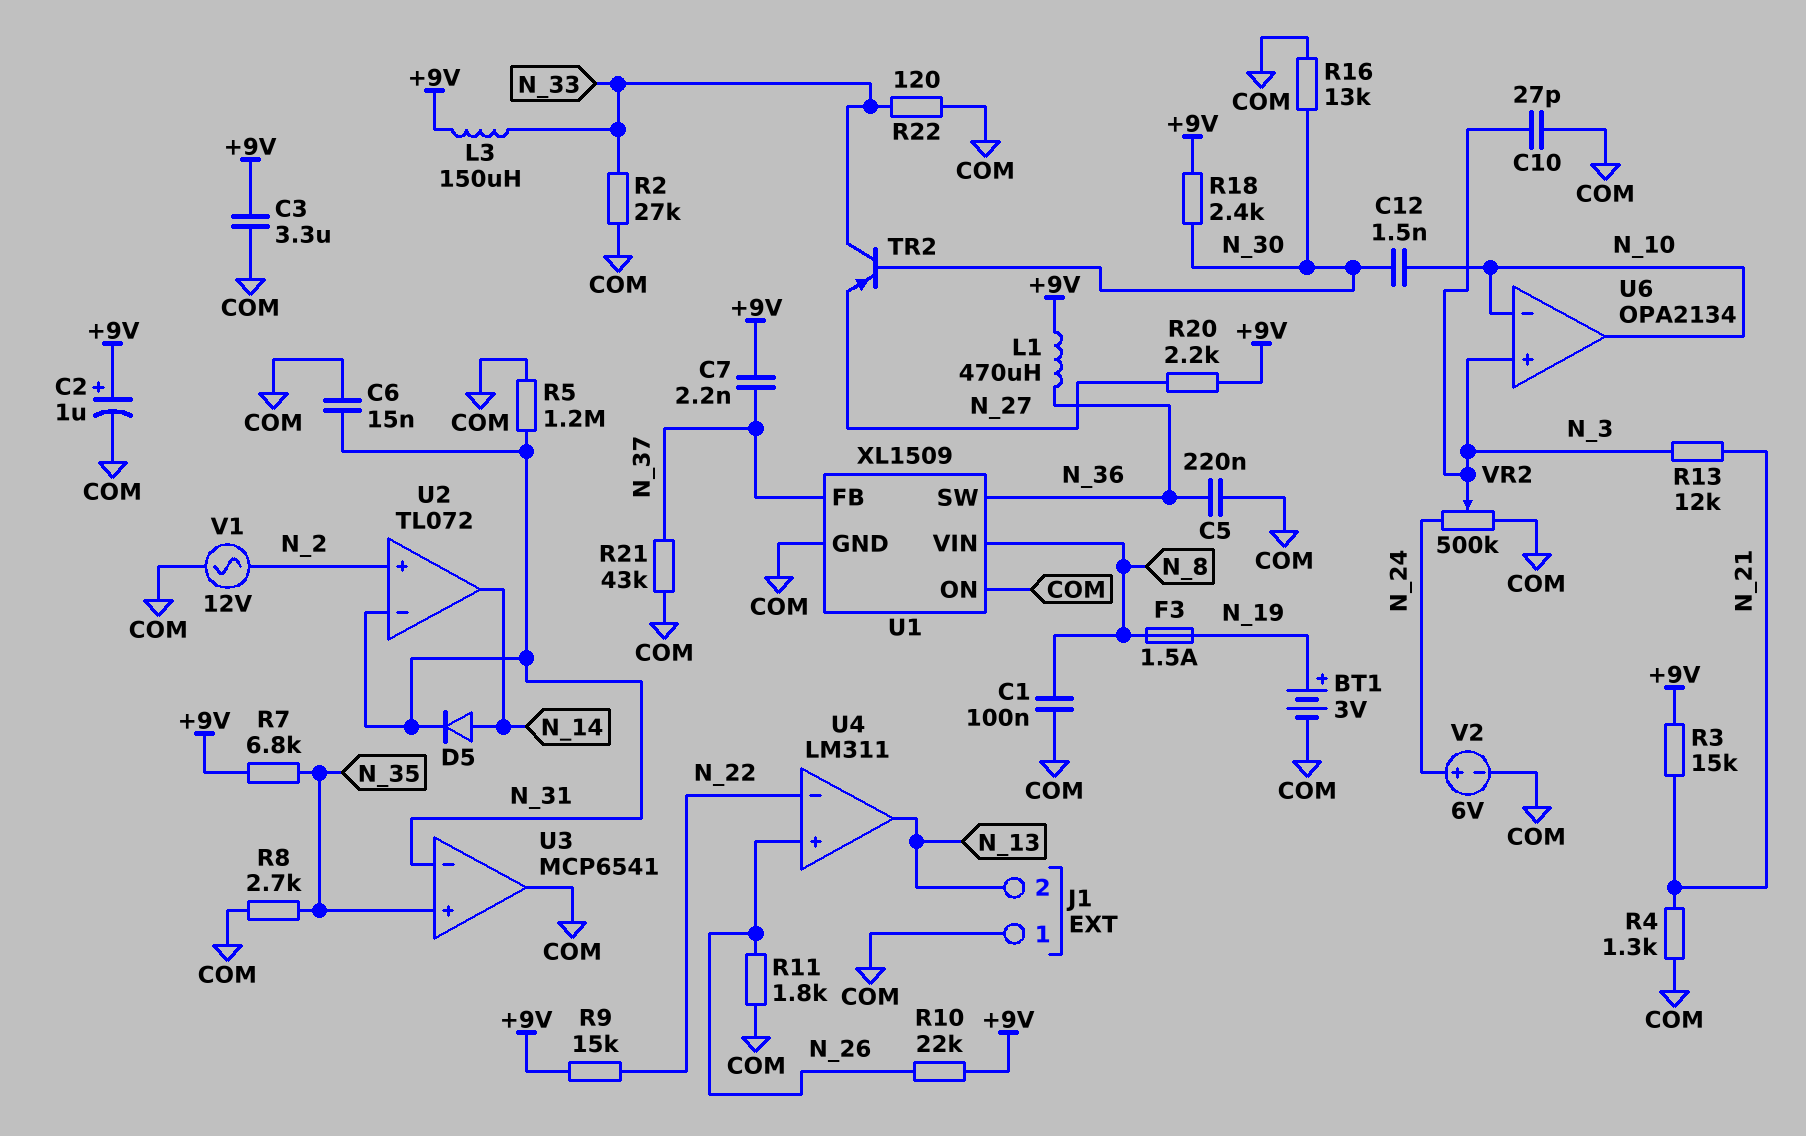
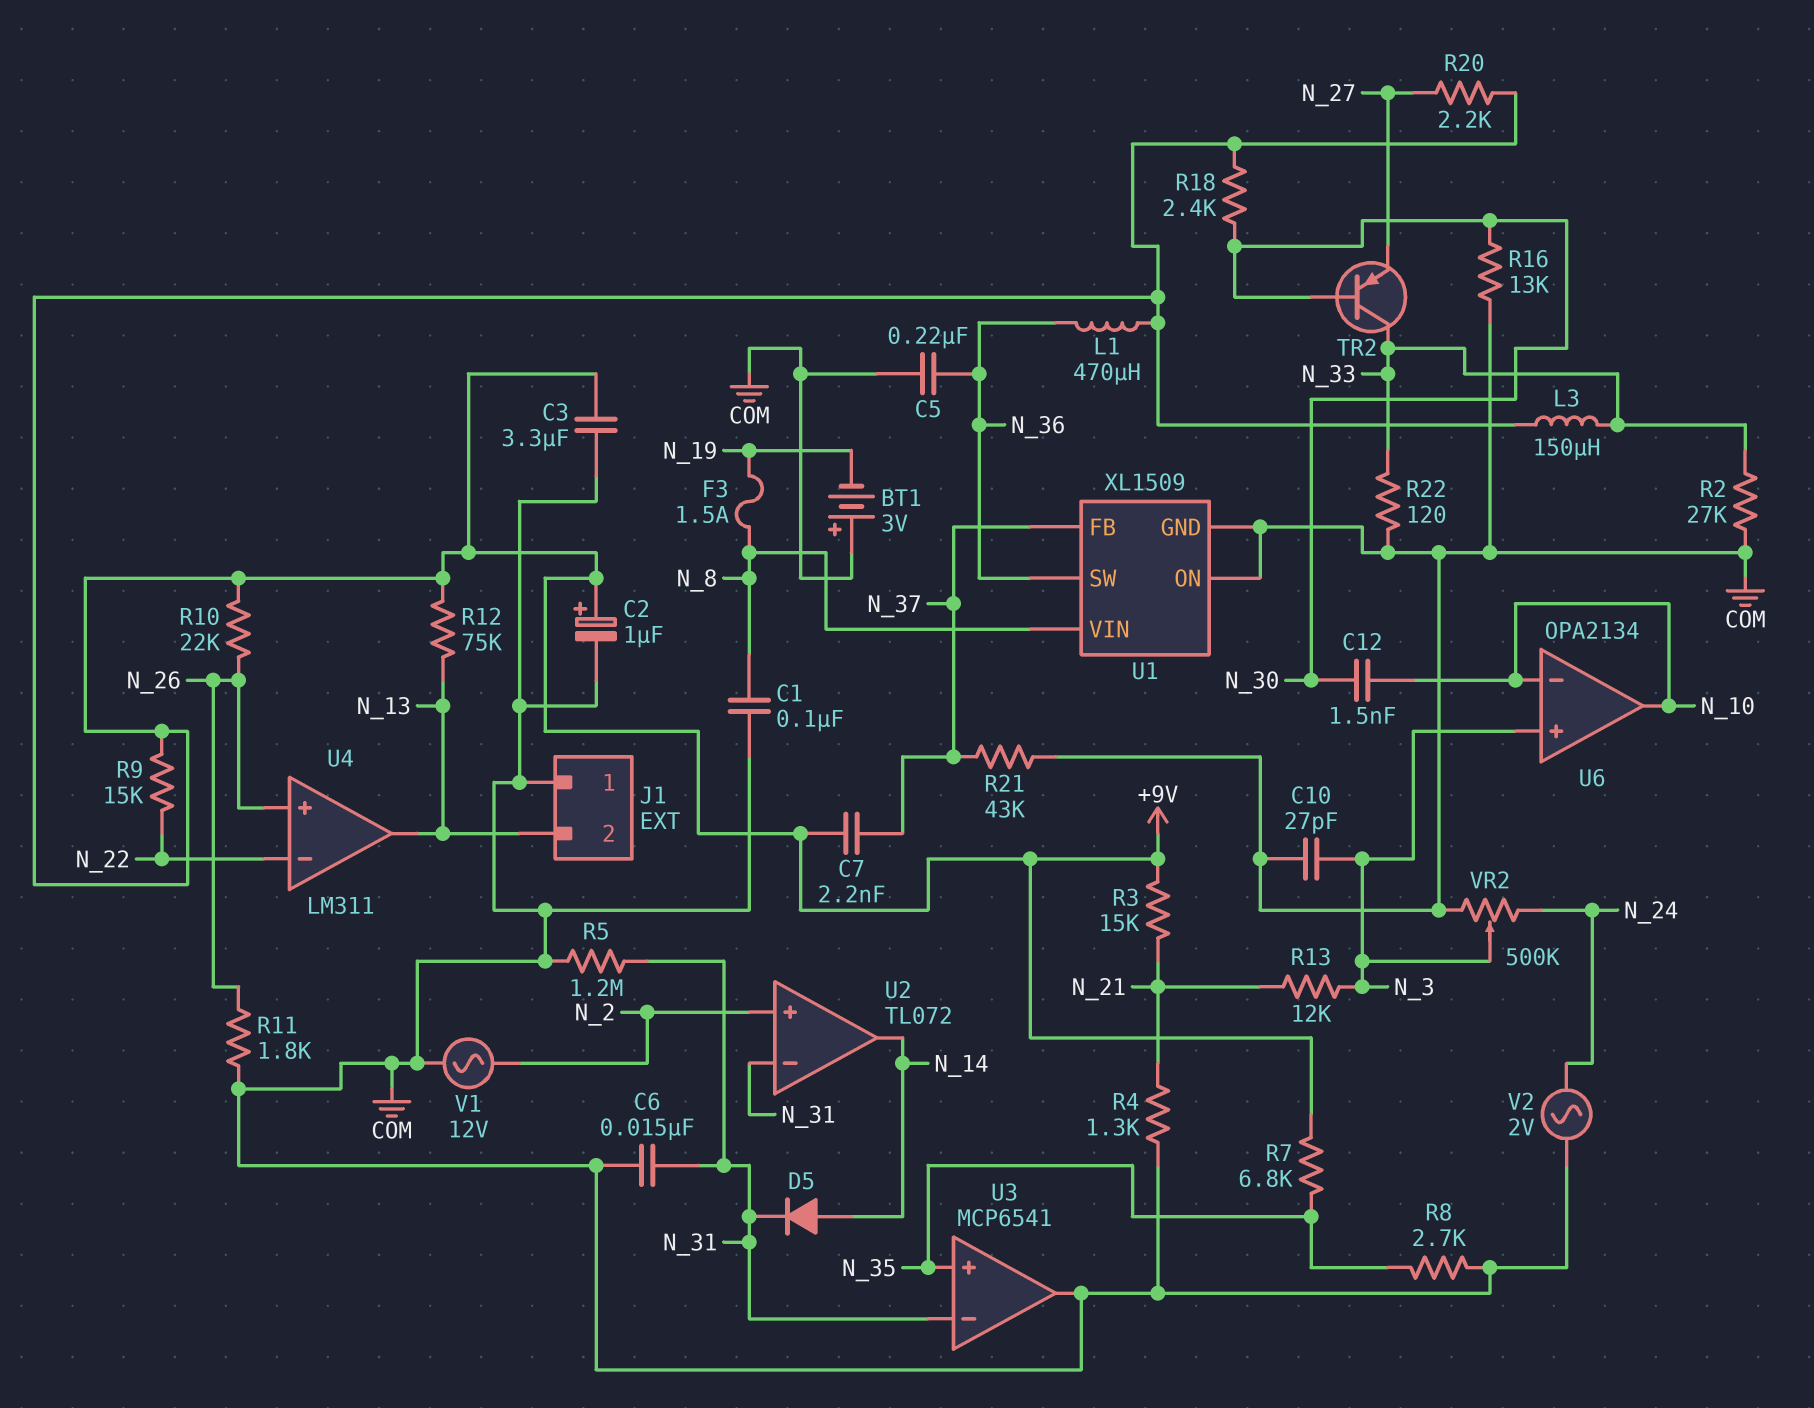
BT1: 3V (plus N_19, minus COM) -> 3V (plus COM, minus N_19)
R12: none -> 75k (+9V, N_13)
V2: 6V (plus N_24, minus COM) -> AC 2V (COM, N_24)

